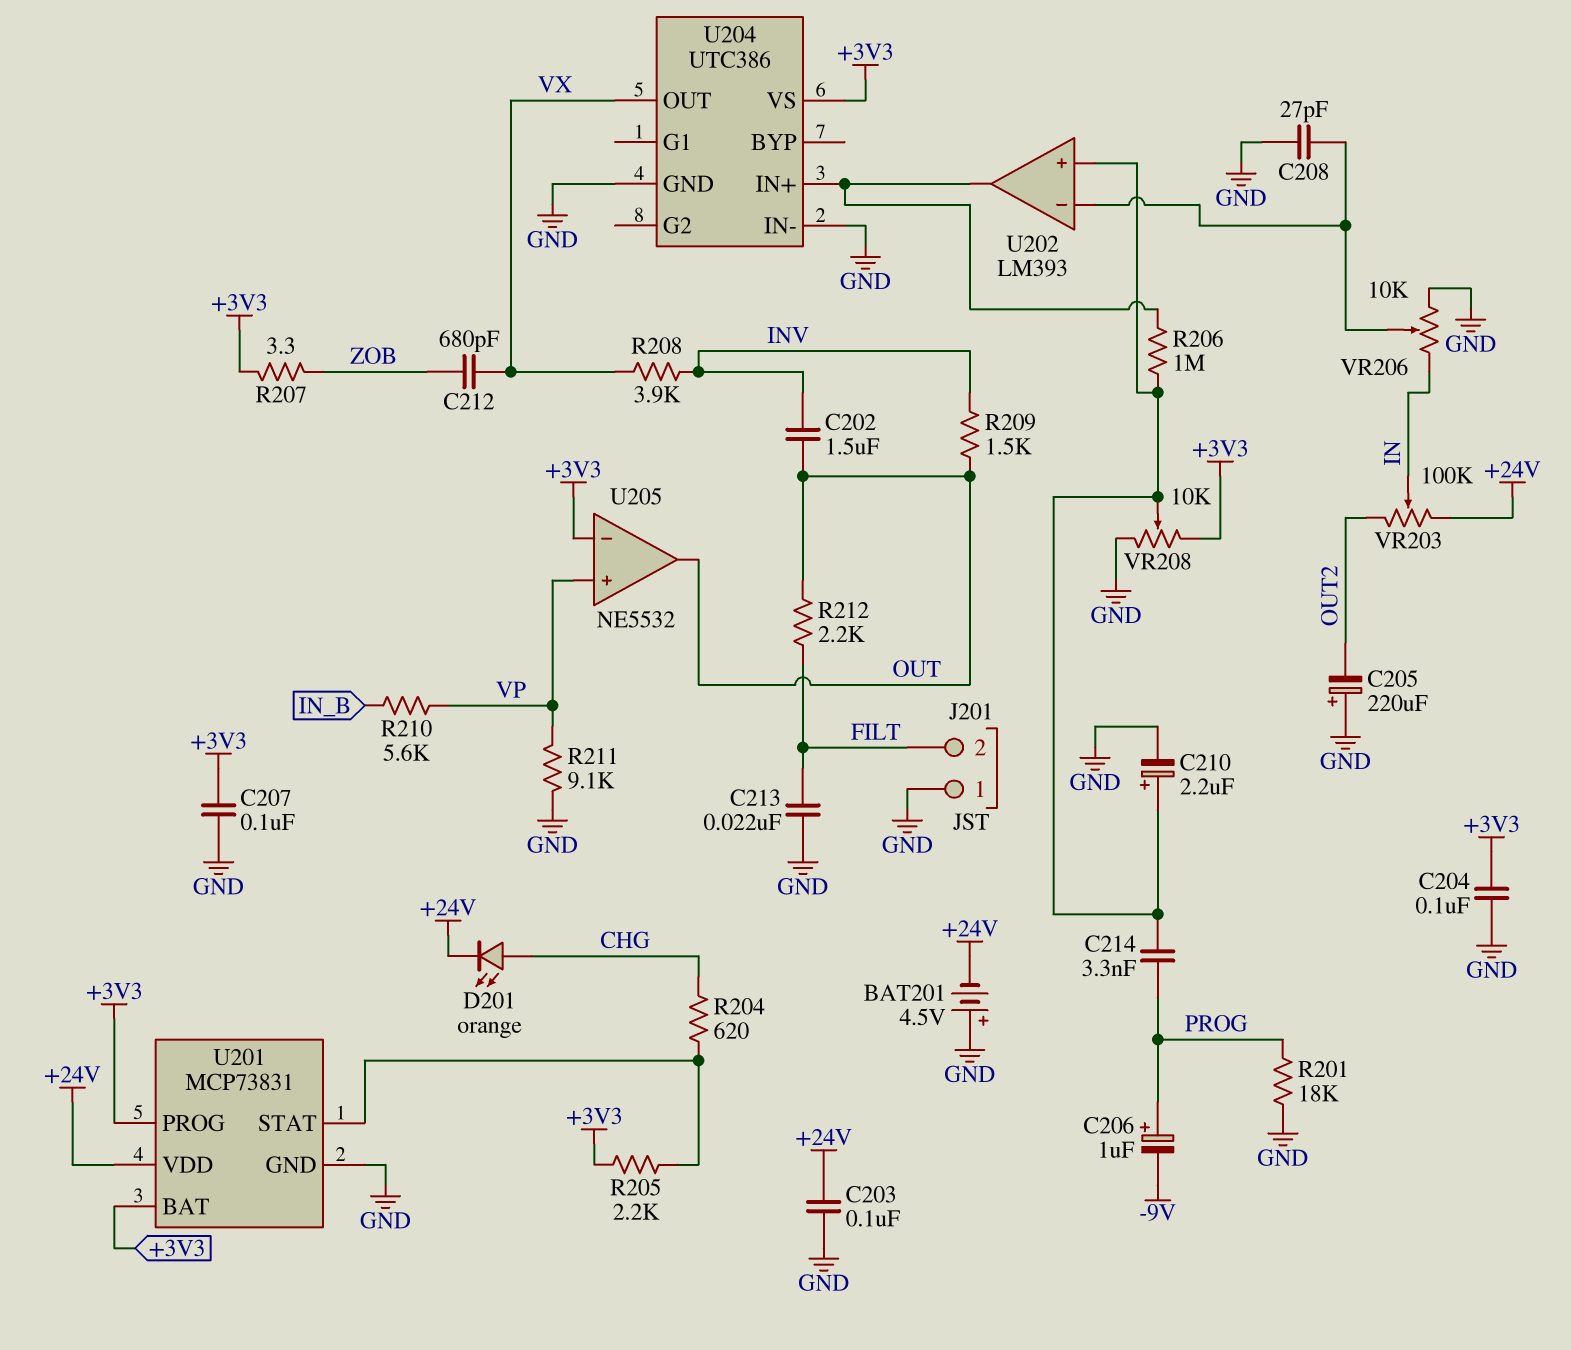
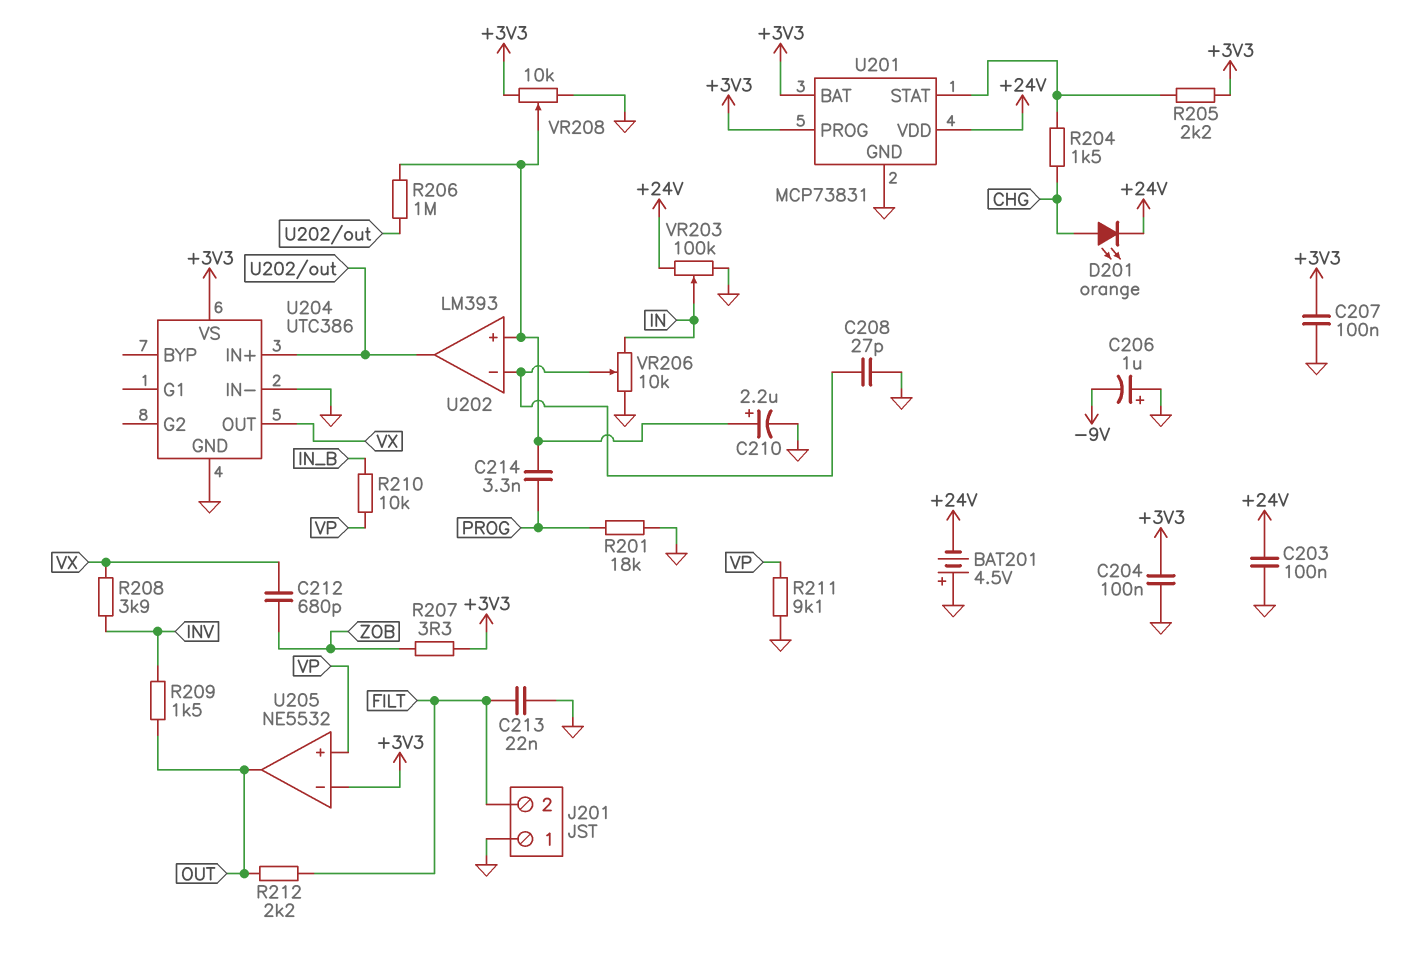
C202: 1.5uF (INV, OUT) -> none
C205: 220uF (plus GND, minus OUT2) -> none
C206: 1uF (plus PROG, minus -9V) -> 1uF (plus GND, minus -9V)
R204: 620 (CHG, U201/STAT) -> 1.5k (CHG, U201/STAT)
R210: 5.6k (IN_B, VP) -> 10k (IN_B, VP)
VR203: 100k (+24V, OUT2, wiper IN) -> 100k (+24V, GND, wiper IN)

